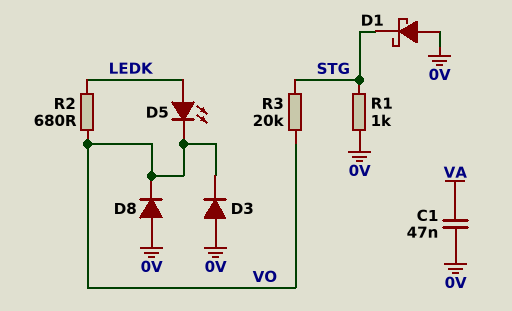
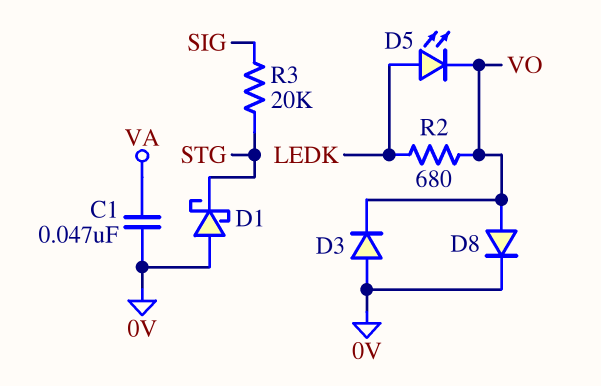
D8: diode (A 0V, K VO) -> diode (A VO, K 0V)
R1: 1k (0V, STG) -> none
R3: 20k (STG, VO) -> 20k (SIG, STG)

